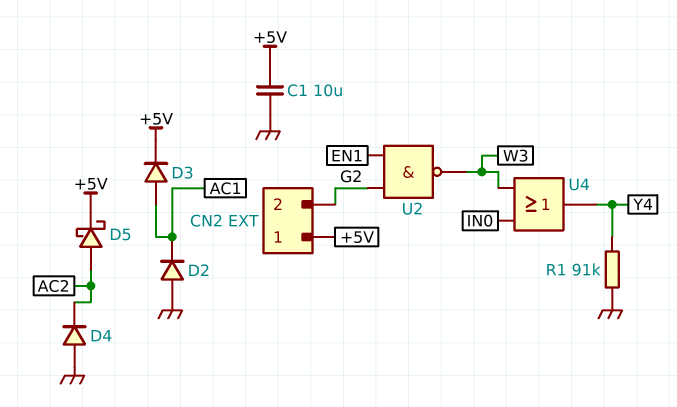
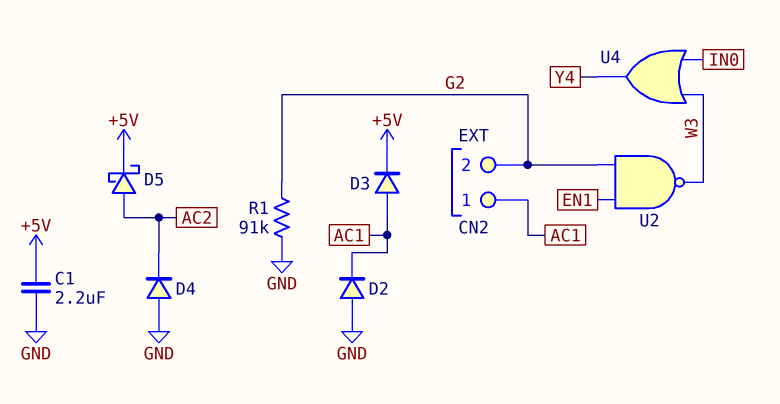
C1: 10uF (+5V, GND) -> 2.2uF (+5V, GND)
CN2 pin 1: +5V -> AC1
R1: 91k (GND, Y4) -> 91k (G2, GND)

